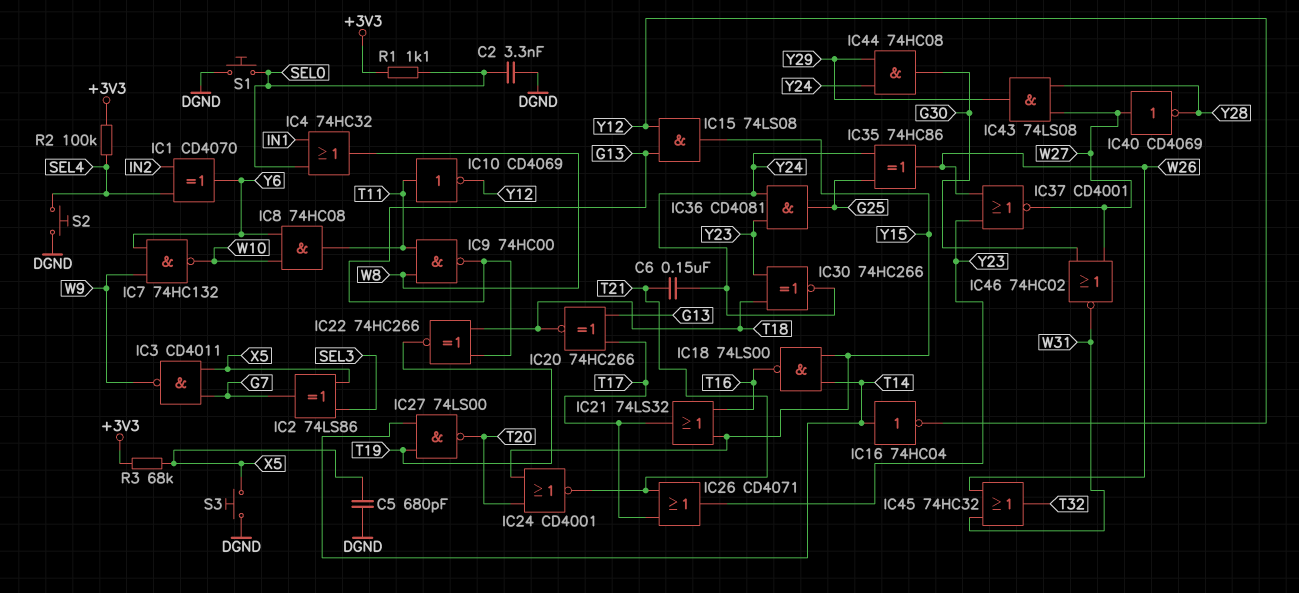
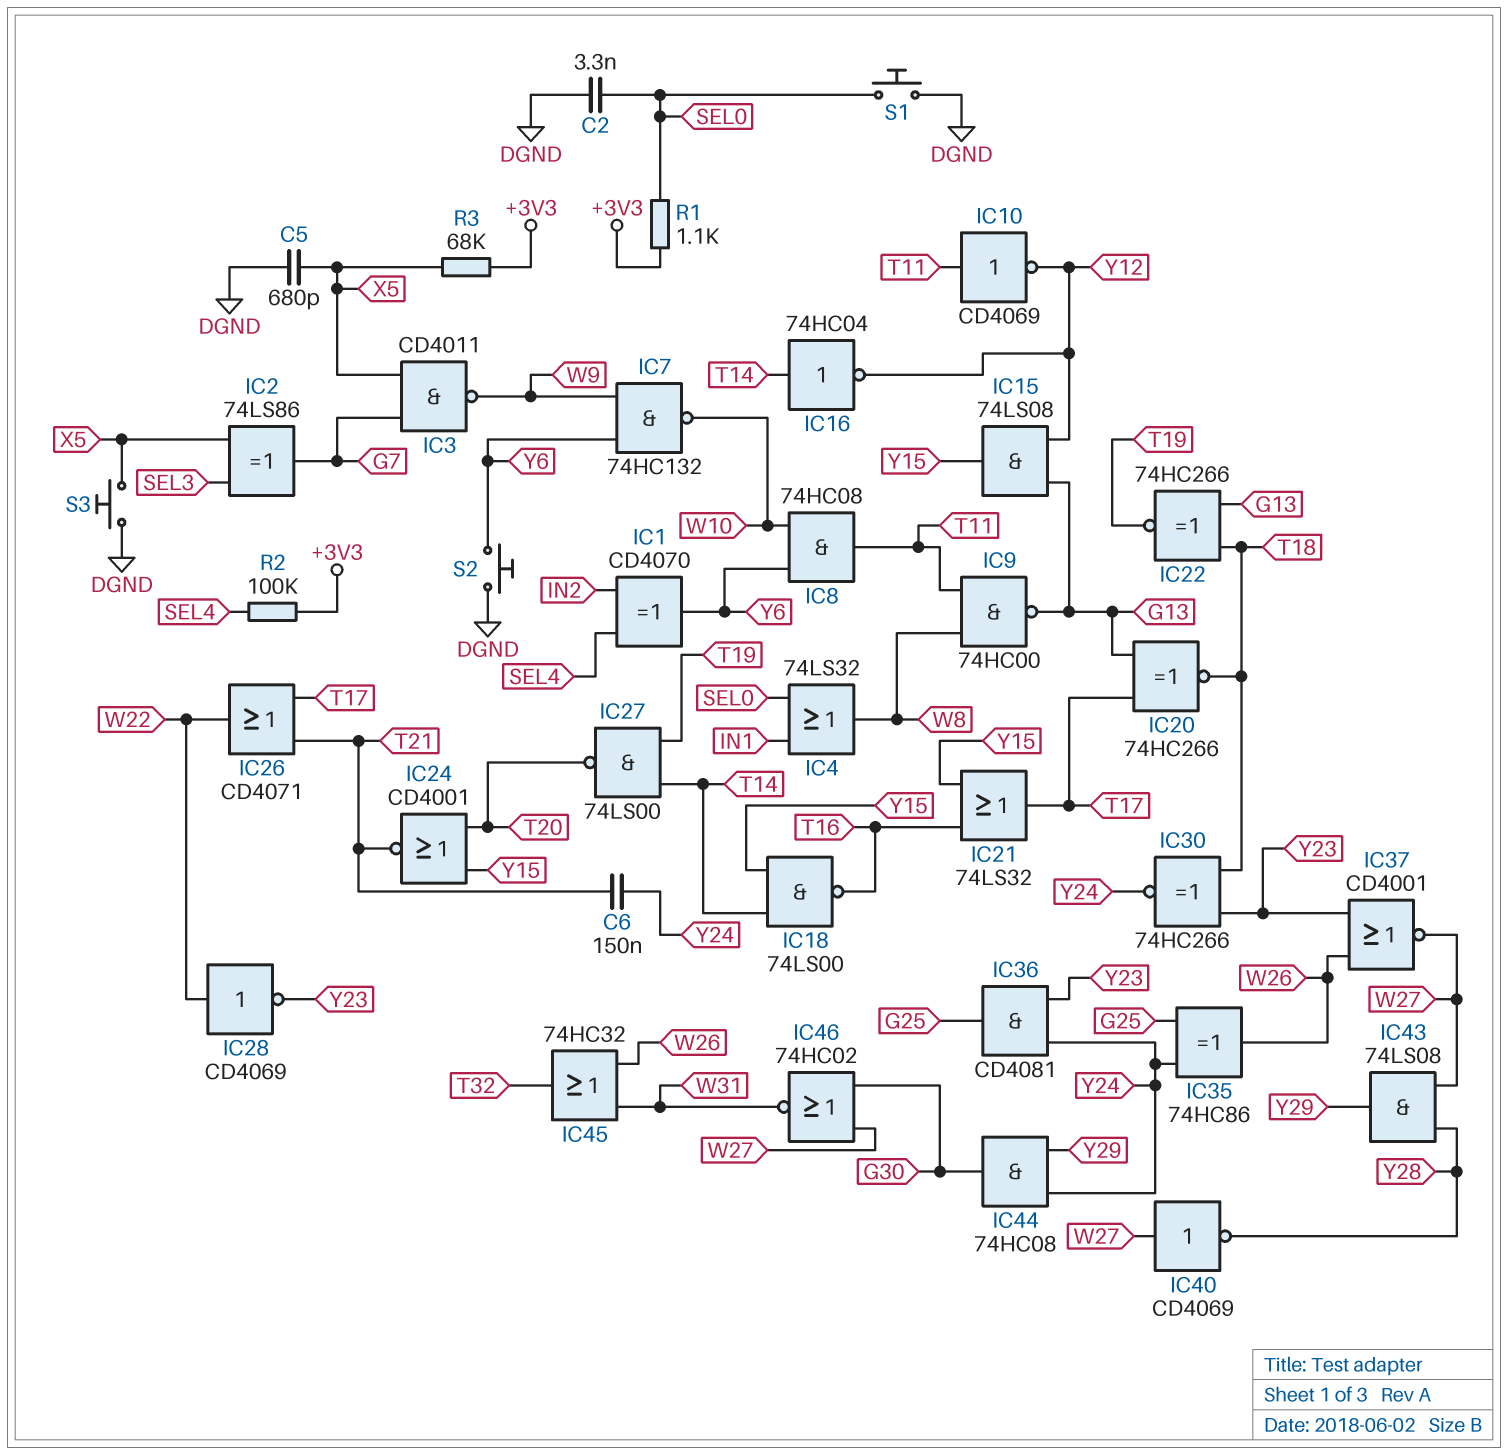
IC4: OR 74HC32 (in IN1, in SEL0, out W8) -> OR 74LS32 (in IN1, in SEL0, out W8)
IC26: OR CD4071 (in T17, in T21, out Y23) -> OR CD4071 (in T17, in T21, out W22)
IC28: none -> NOT CD4069 (in W22, out Y23)
S2: button (DGND, SEL4) -> button (DGND, Y6)

